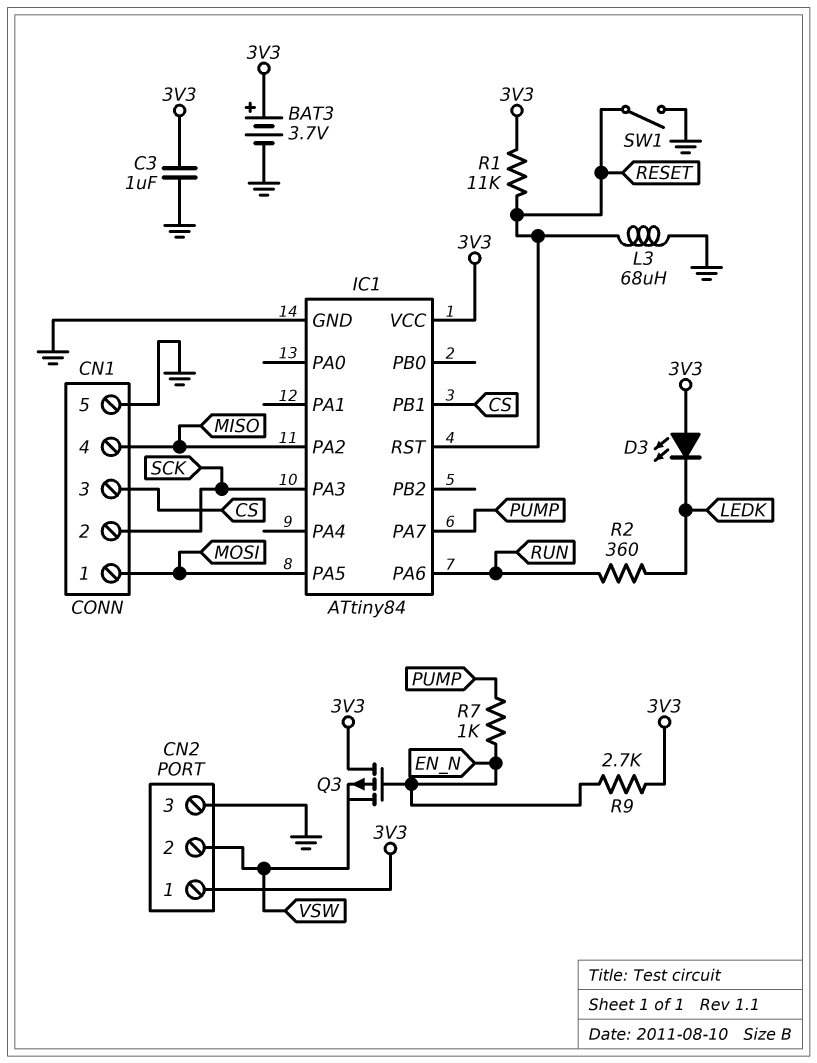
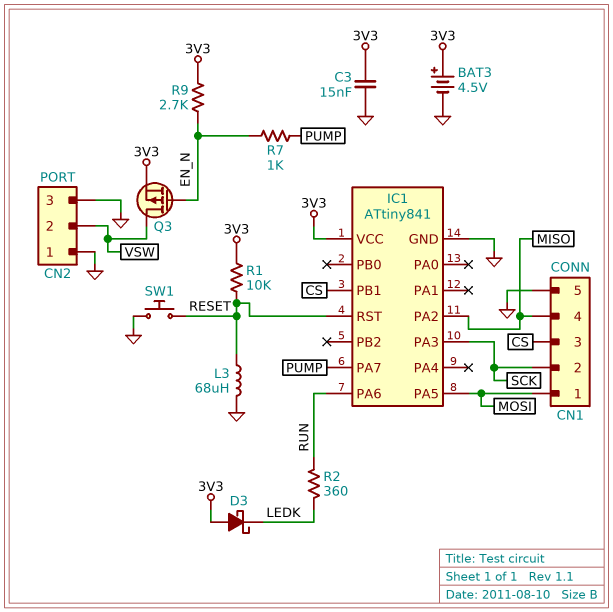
BAT3: 3.7V (plus 3V3, minus GND) -> 4.5V (plus 3V3, minus GND)
C3: 1uF (3V3, GND) -> 15nF (3V3, GND)
CN2 pin 1: 3V3 -> GND
D3: LED (A 3V3, K LEDK) -> schottky (A 3V3, K LEDK)
IC1: ATtiny84 -> ATtiny841
Q3: PMOS (G EN_N, D 3V3, S VSW) -> PMOS (G EN_N, D VSW, S 3V3)
R1: 11k (3V3, RESET) -> 10k (3V3, RESET)
SW1: switch (GND, RESET) -> button (GND, RESET)

